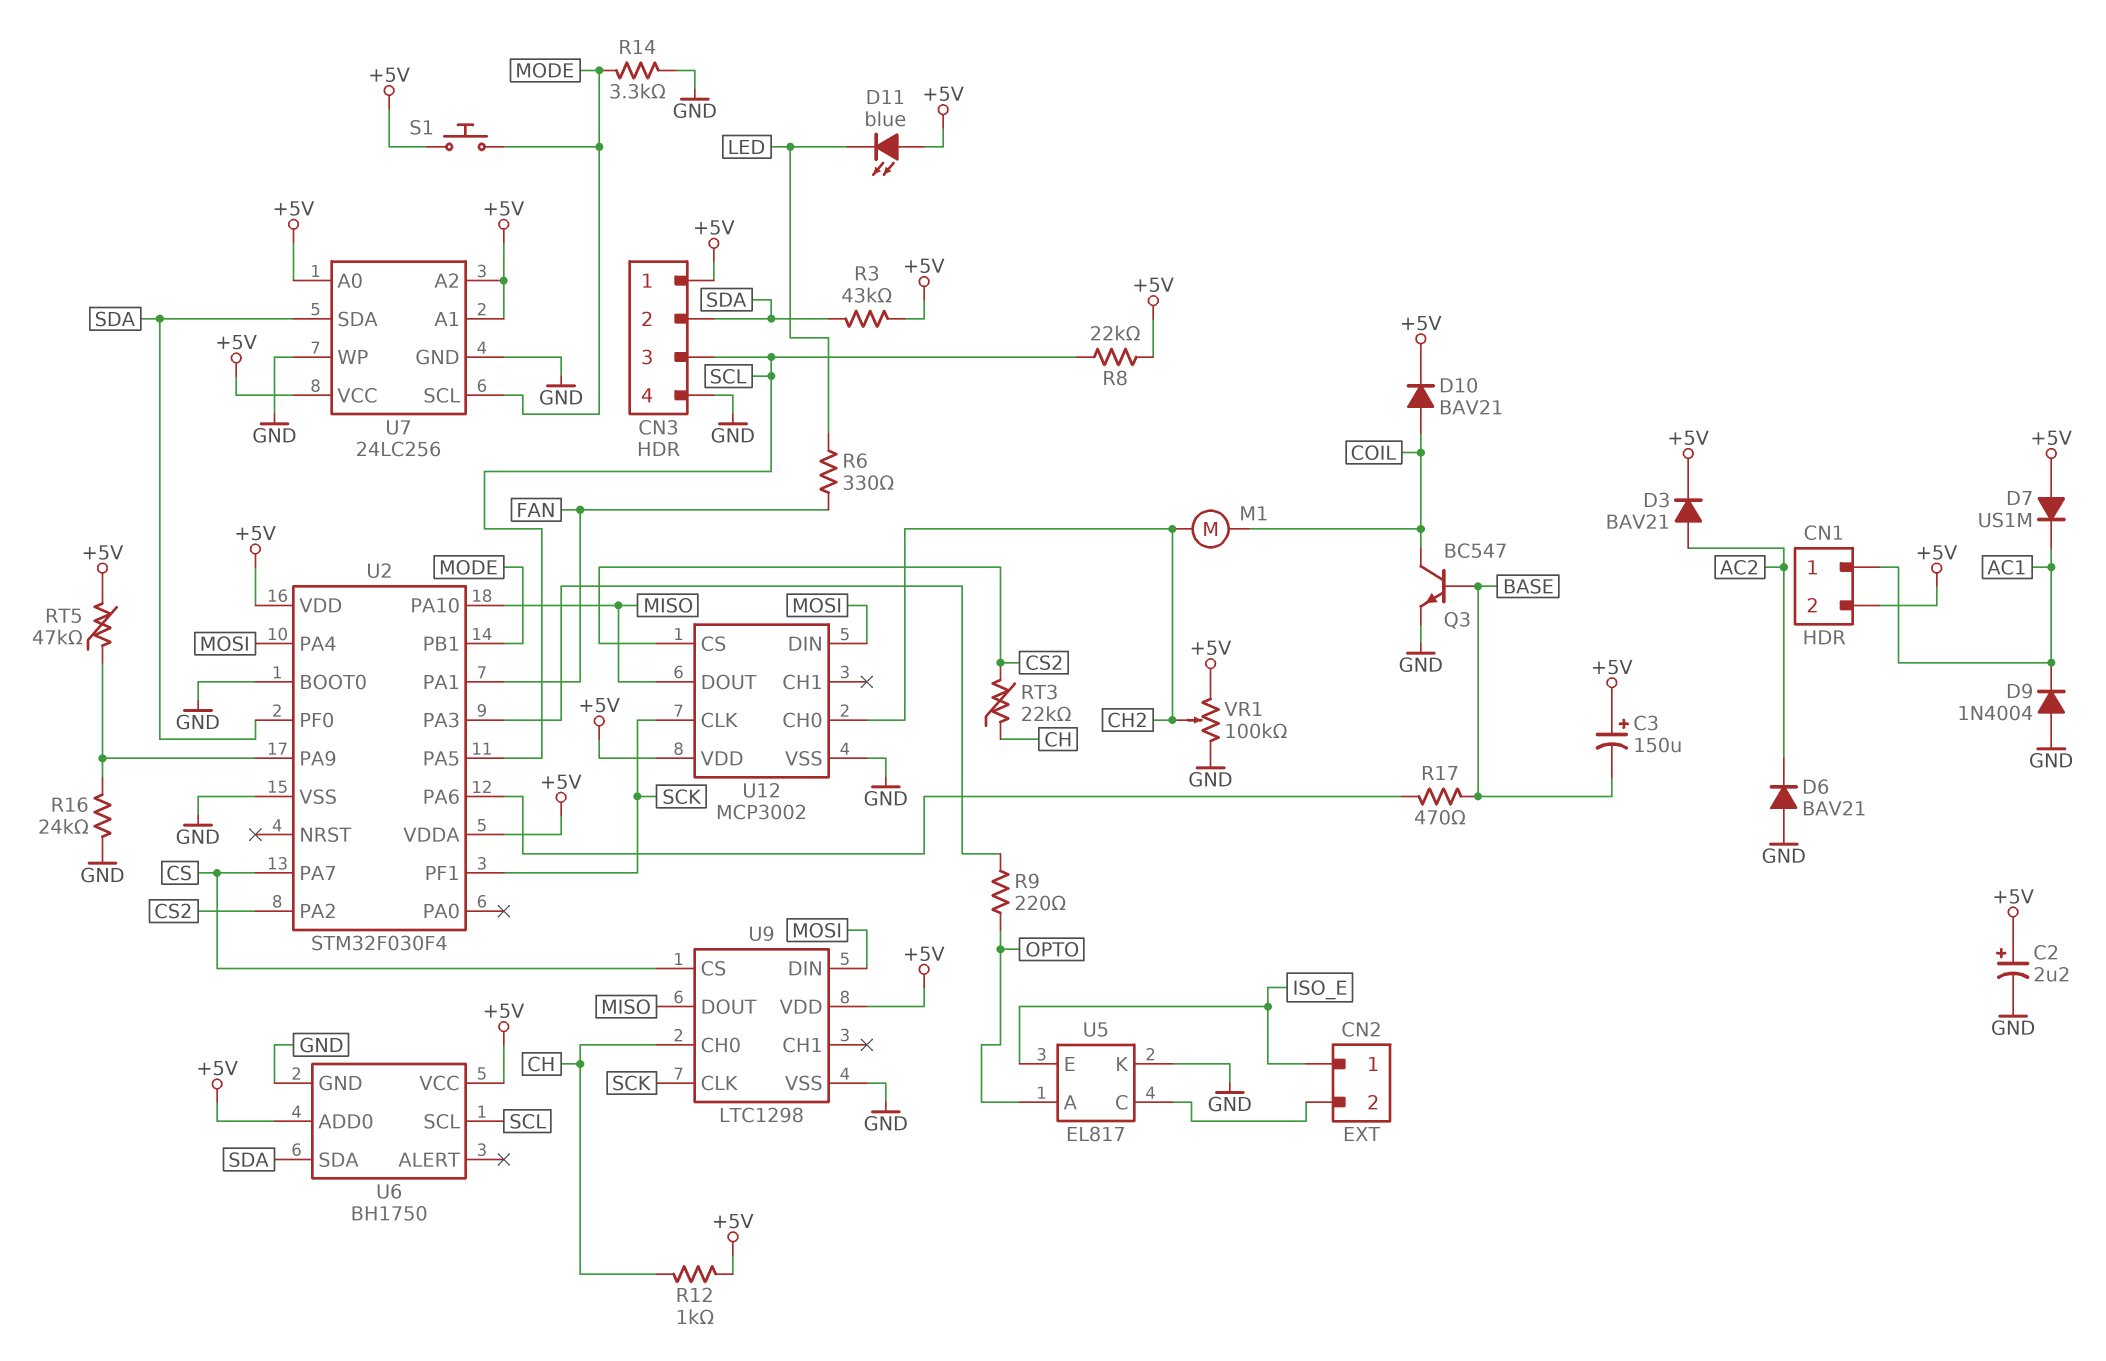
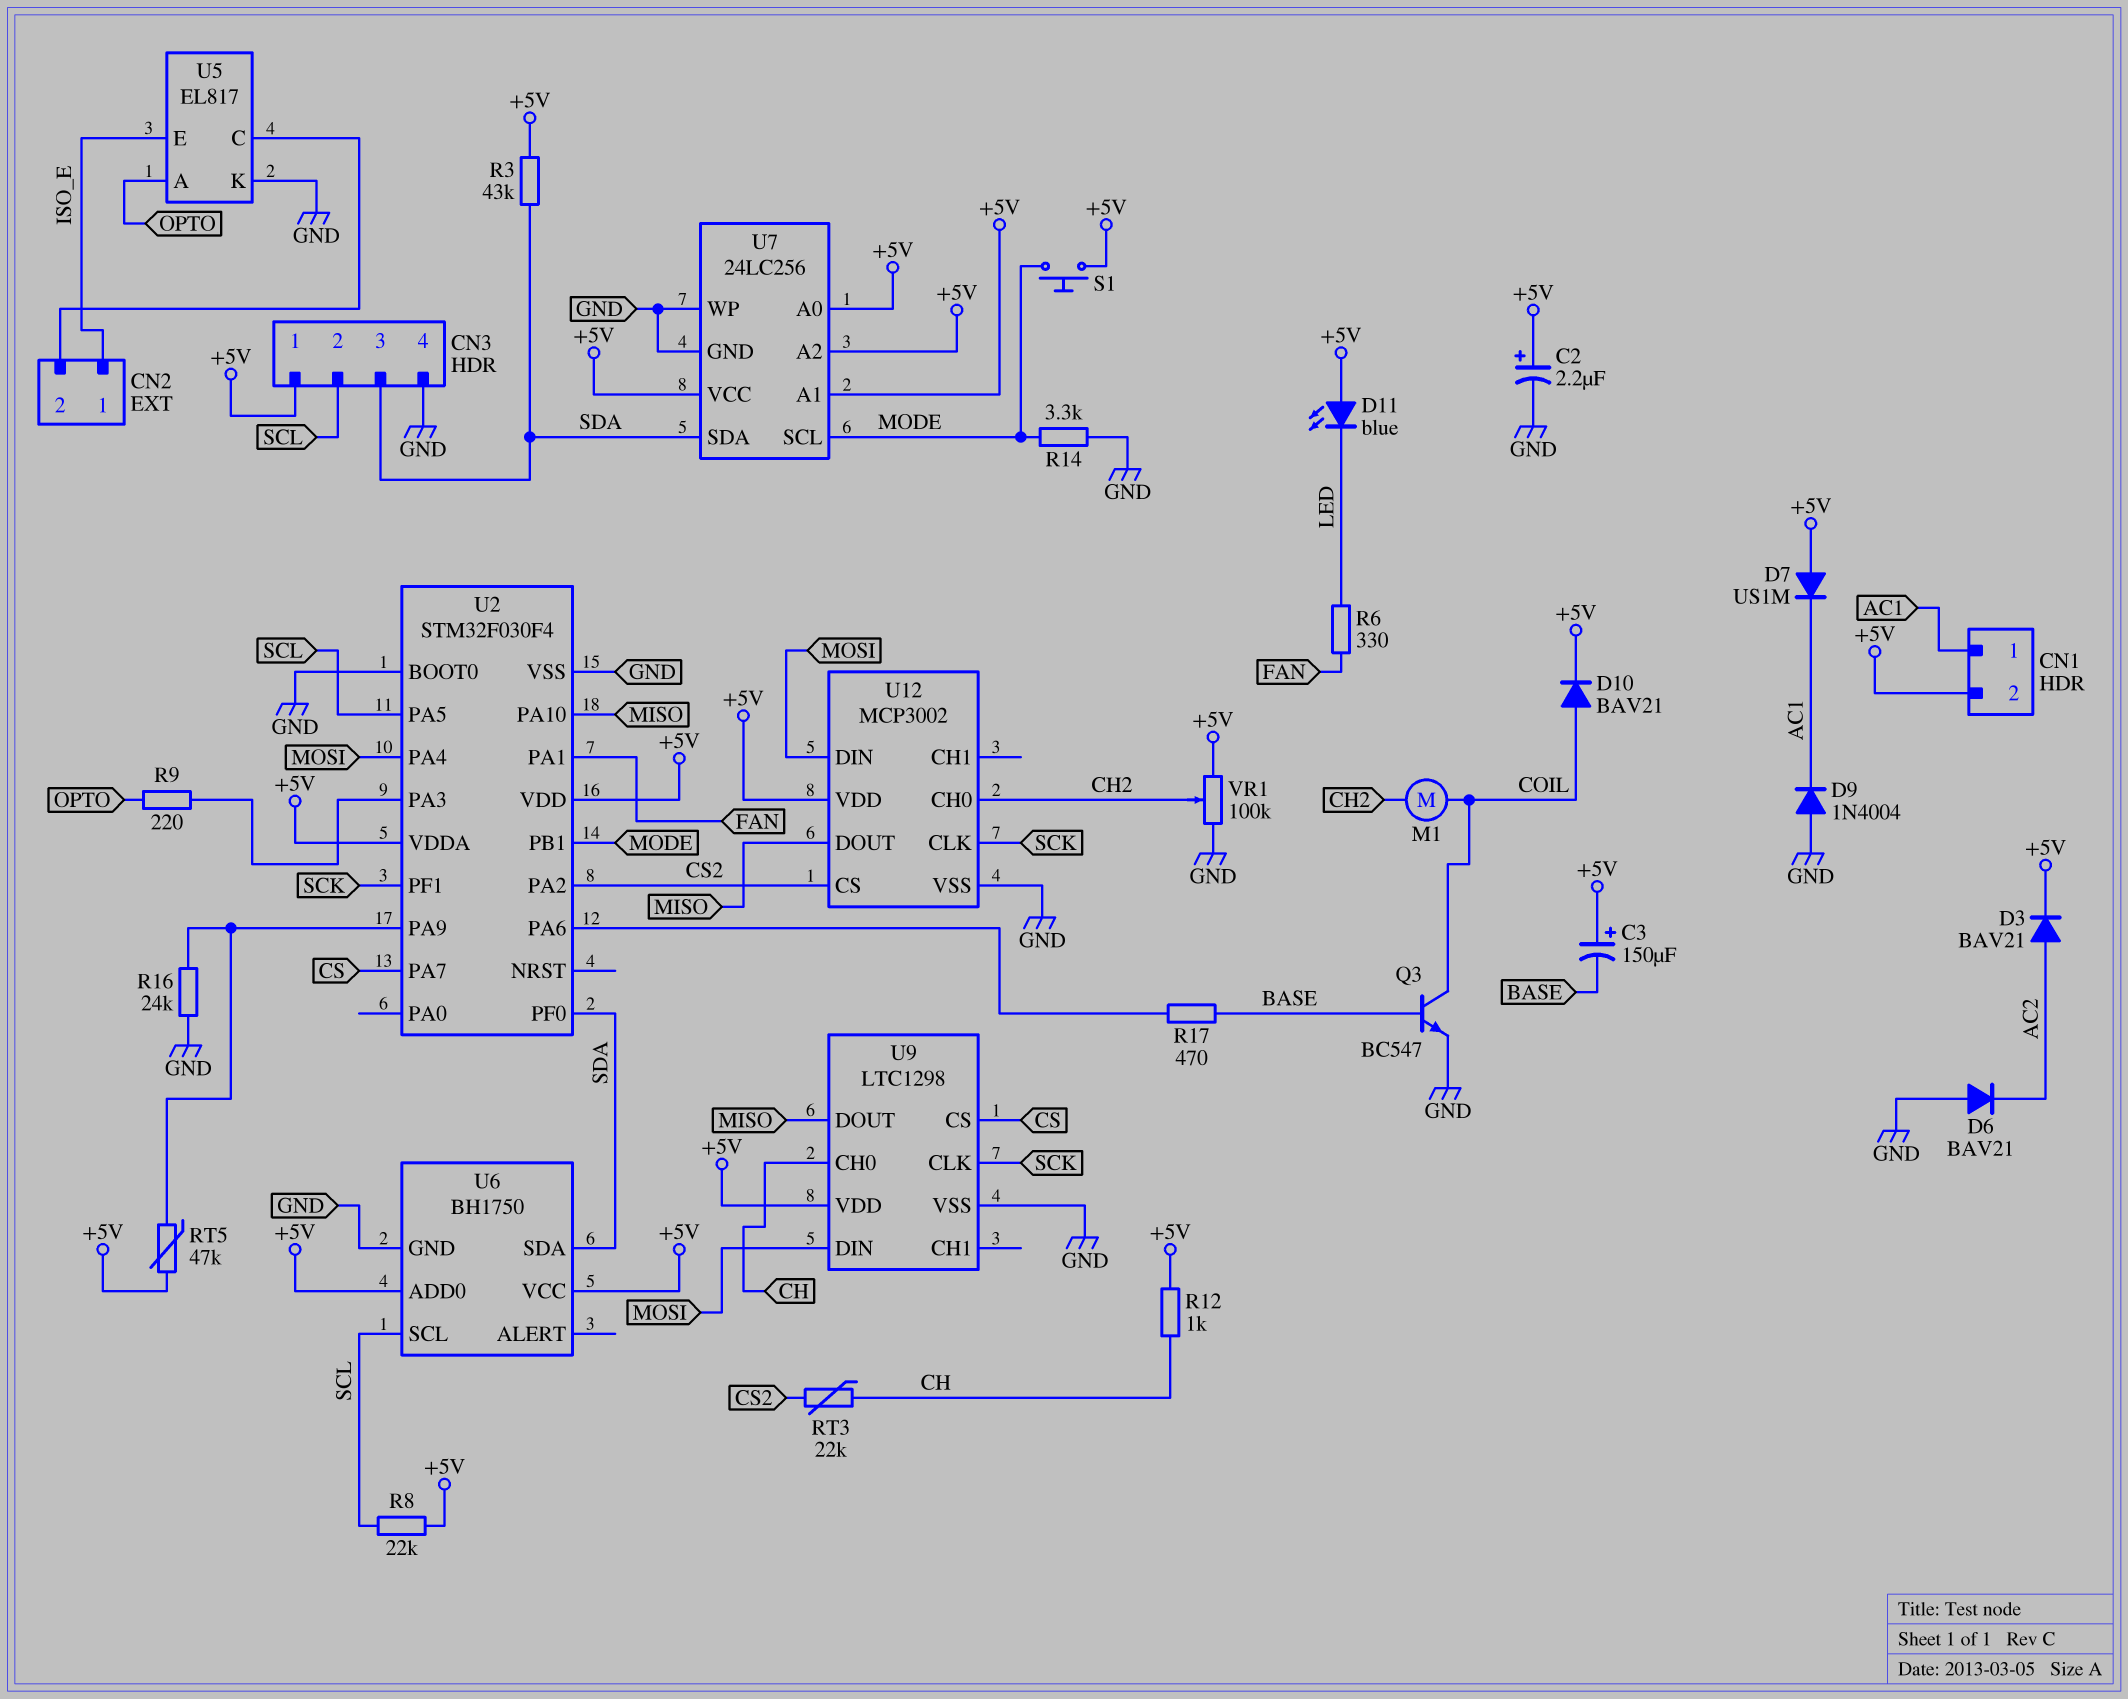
CN3 pin 2: SDA -> SCL
CN3 pin 3: SCL -> SDA

